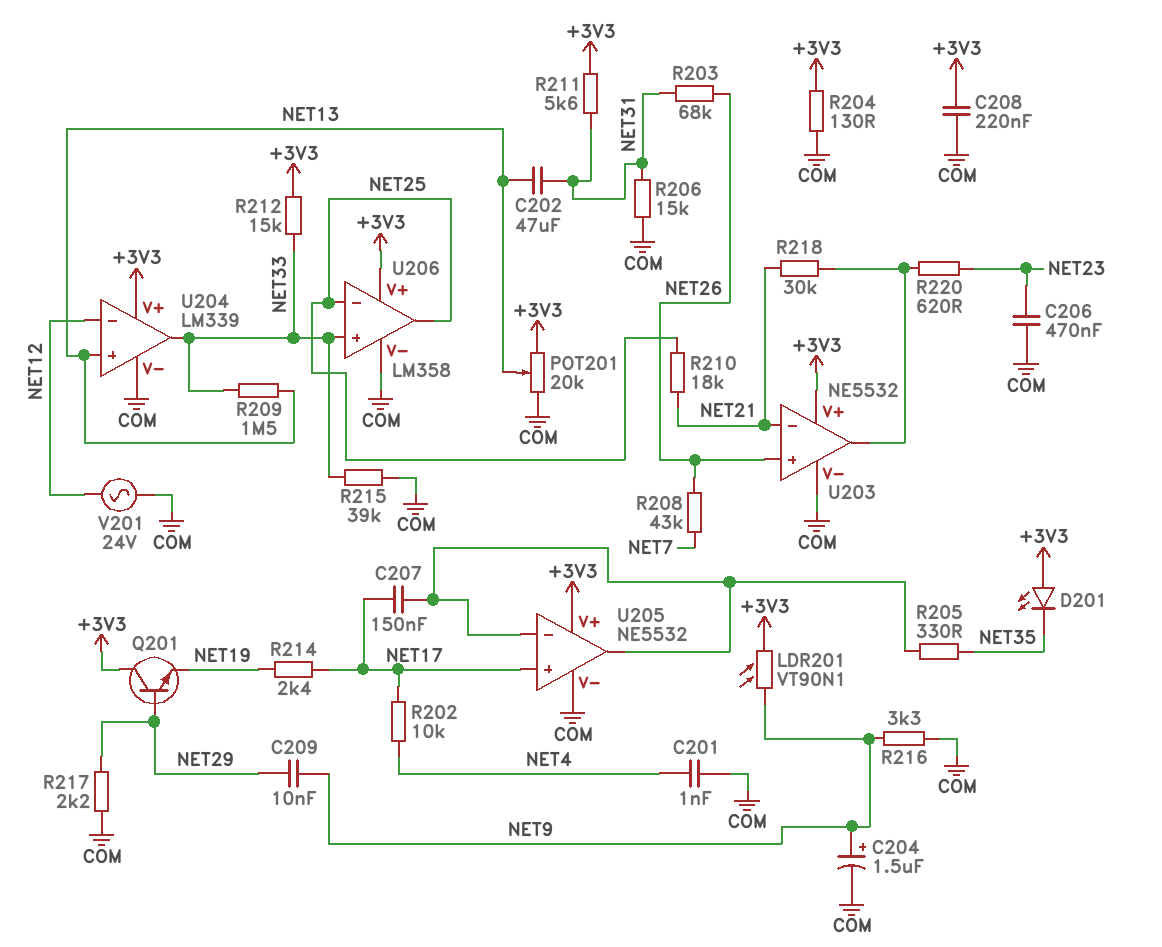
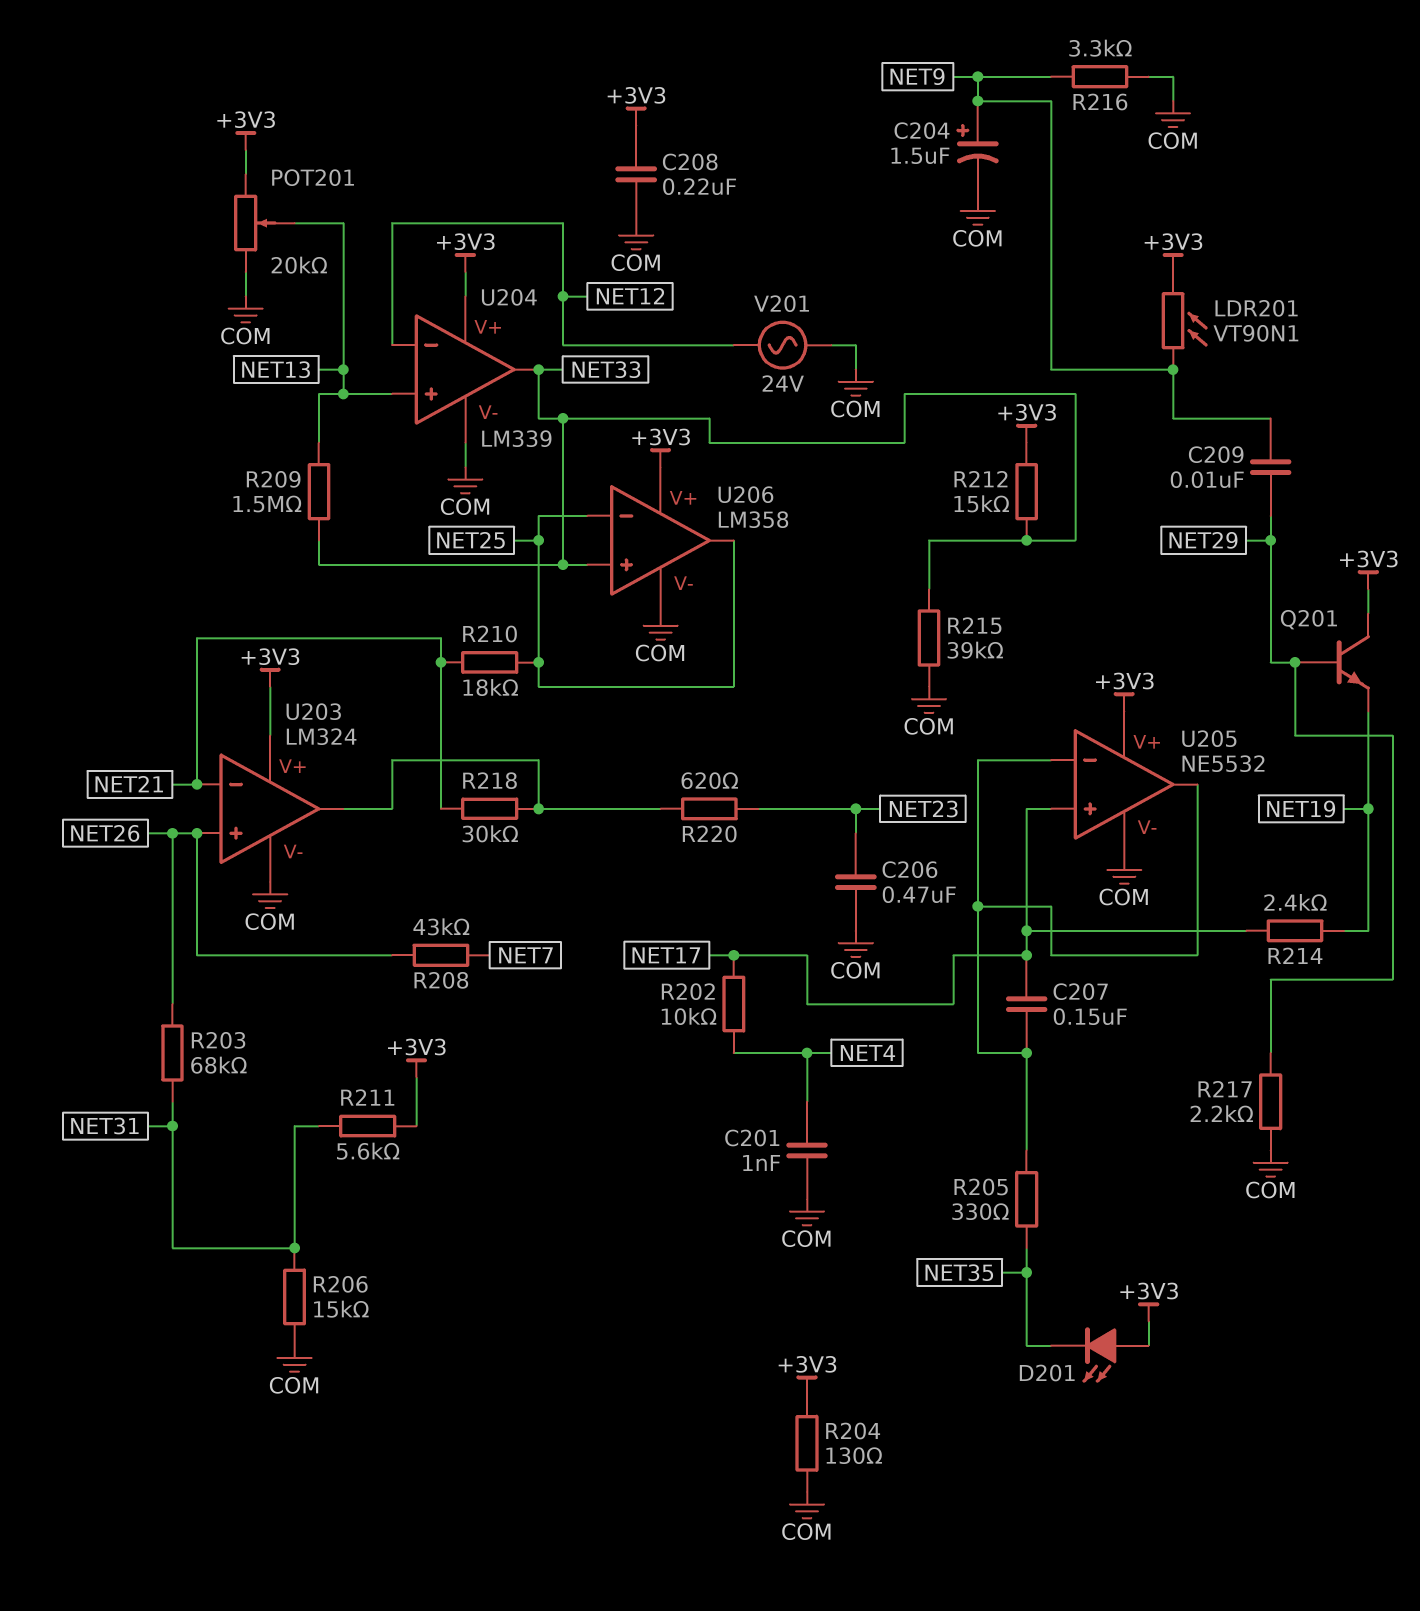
C202: 47uF (NET13, NET31) -> none
U203: NE5532 -> LM324

